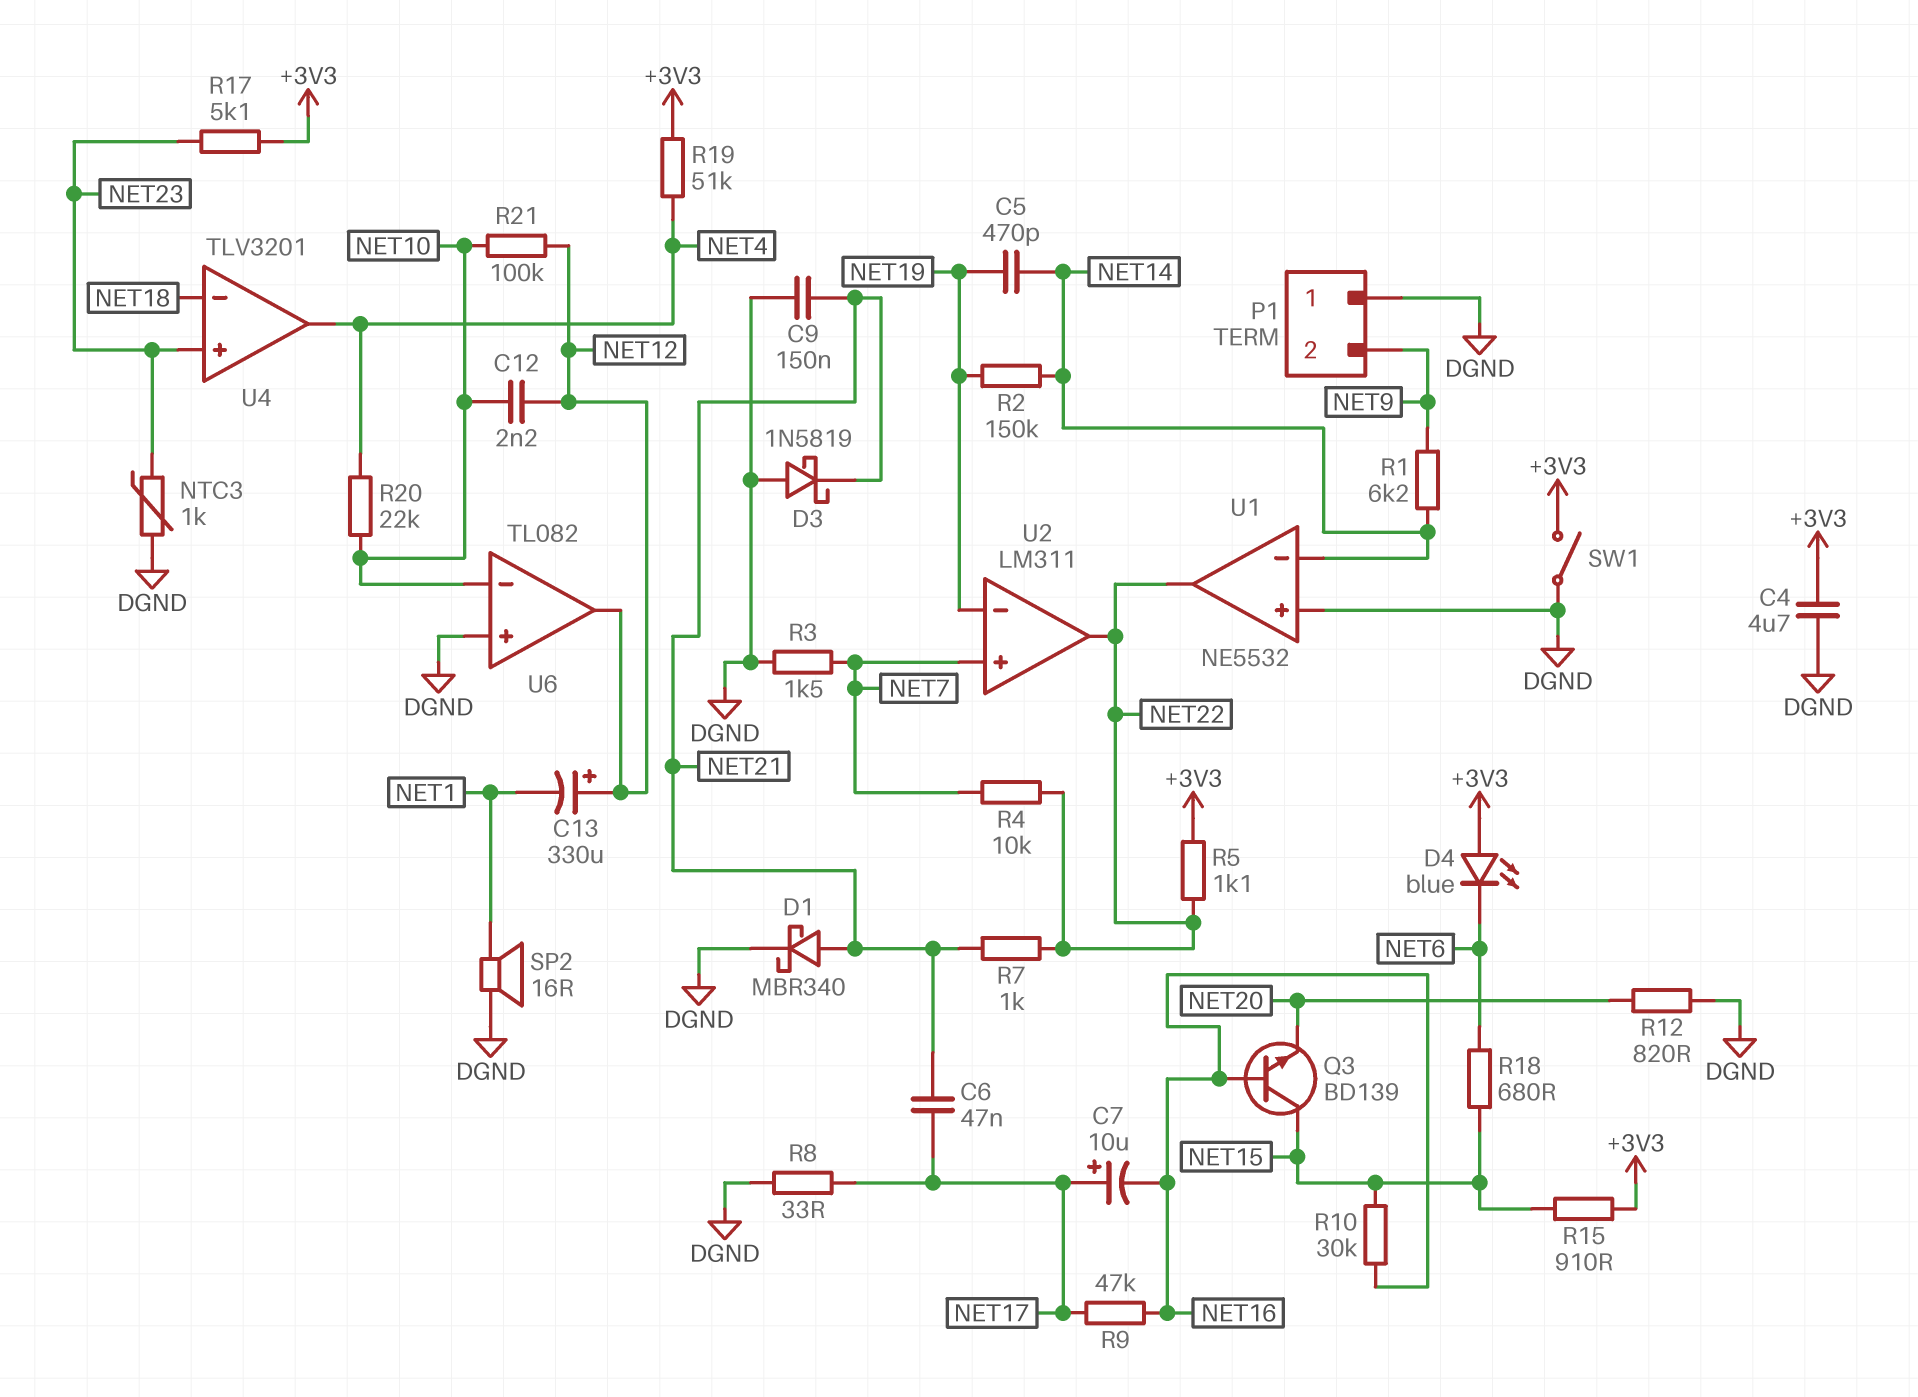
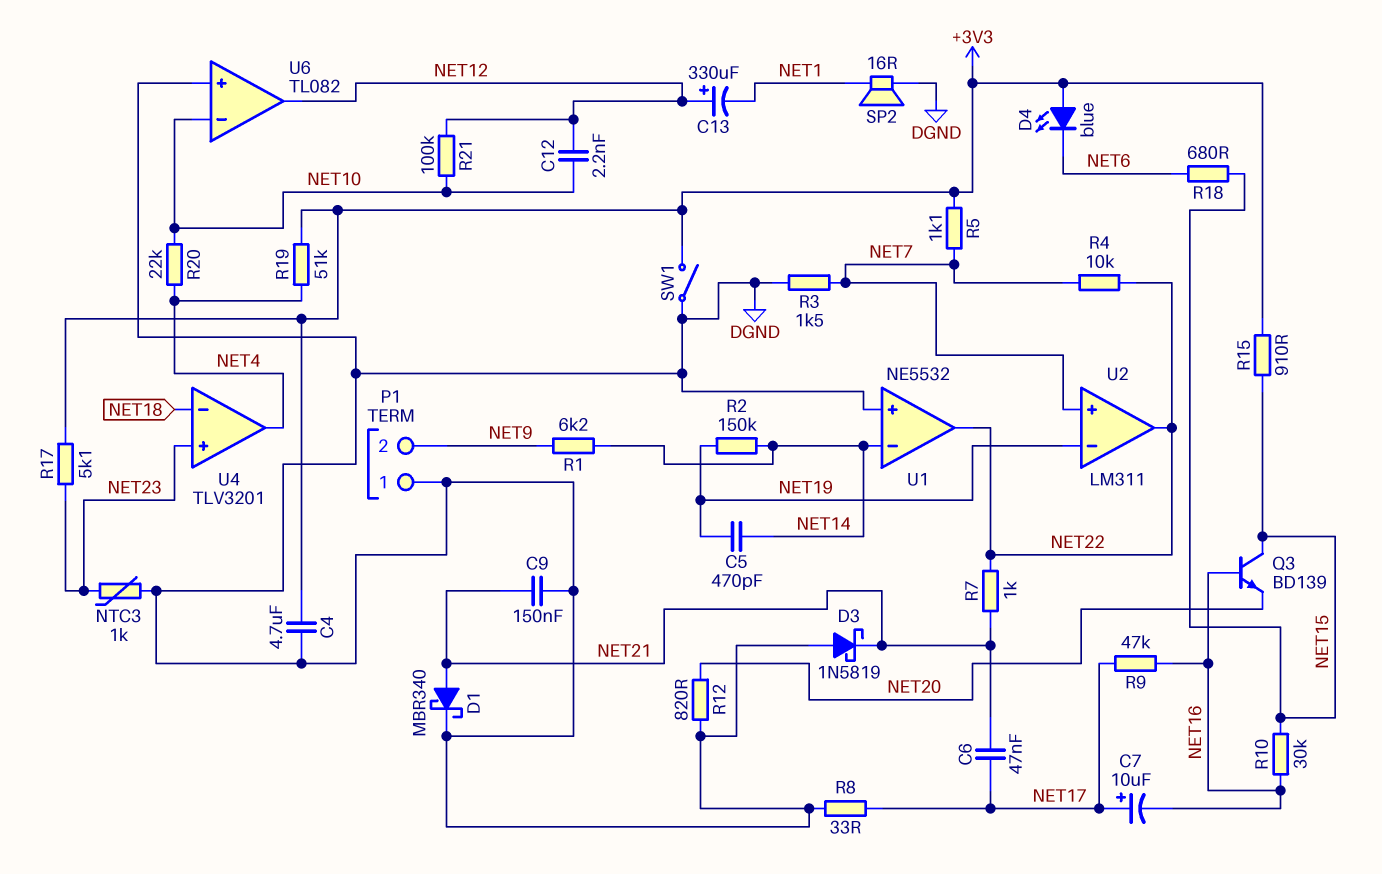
R5: 1.1k (+3V3, NET22) -> 1.1k (+3V3, NET7)

